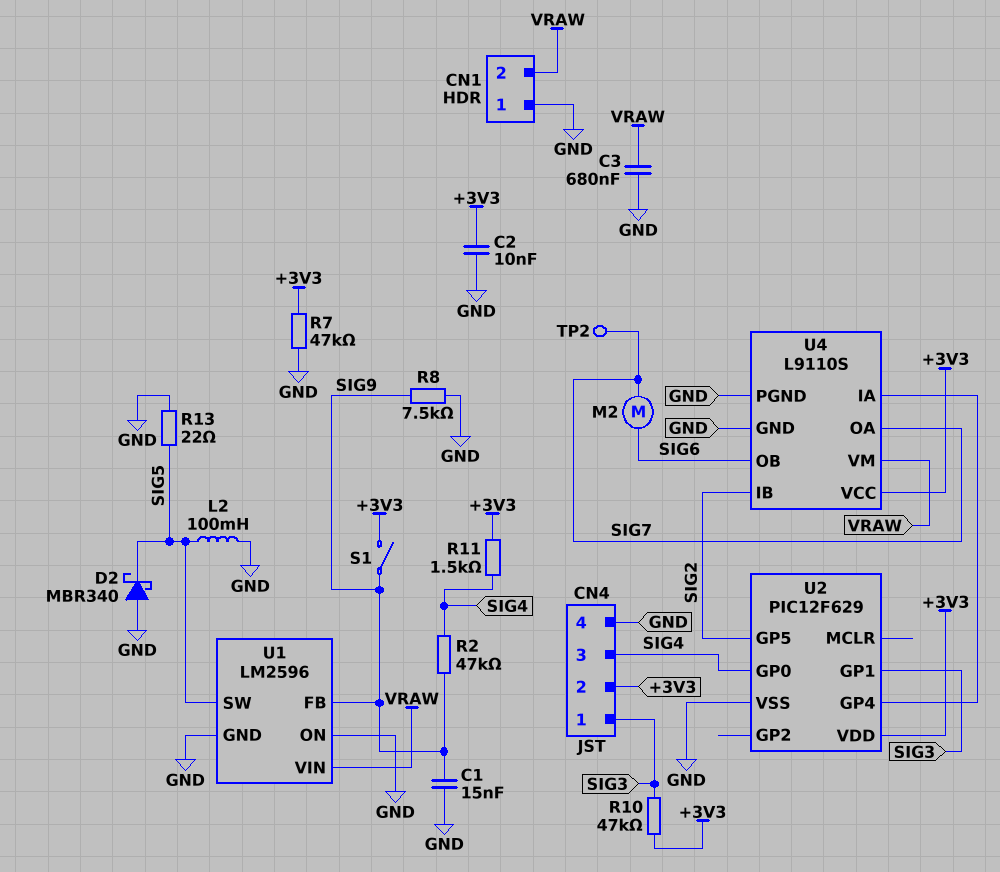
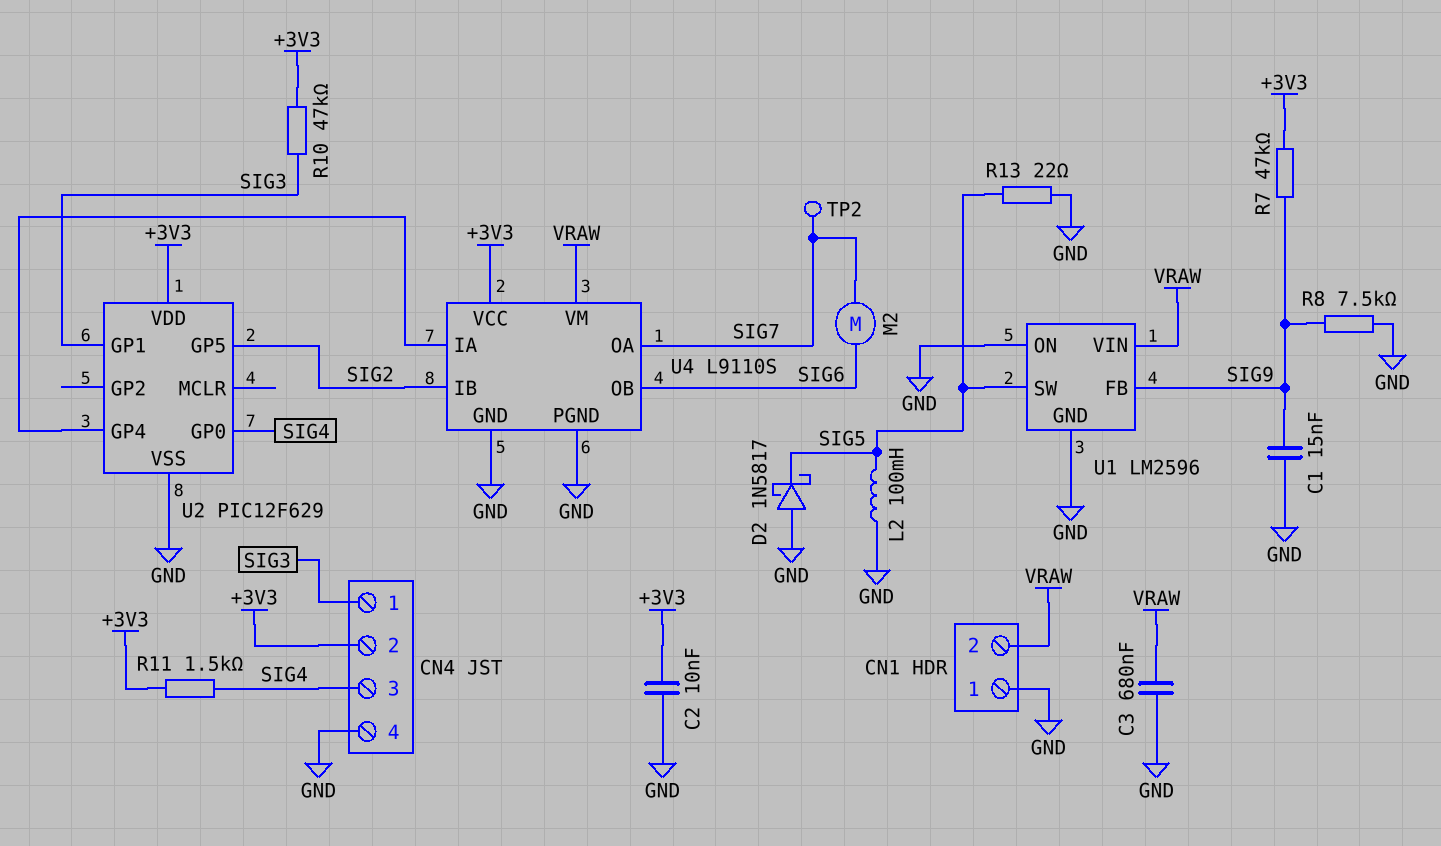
D2: schottky MBR340 (A GND, K SIG5) -> schottky 1N5817 (A GND, K SIG5)
R2: 47k (SIG4, SIG9) -> none
R7: 47k (+3V3, GND) -> 47k (+3V3, SIG9)
S1: switch (+3V3, SIG9) -> none

